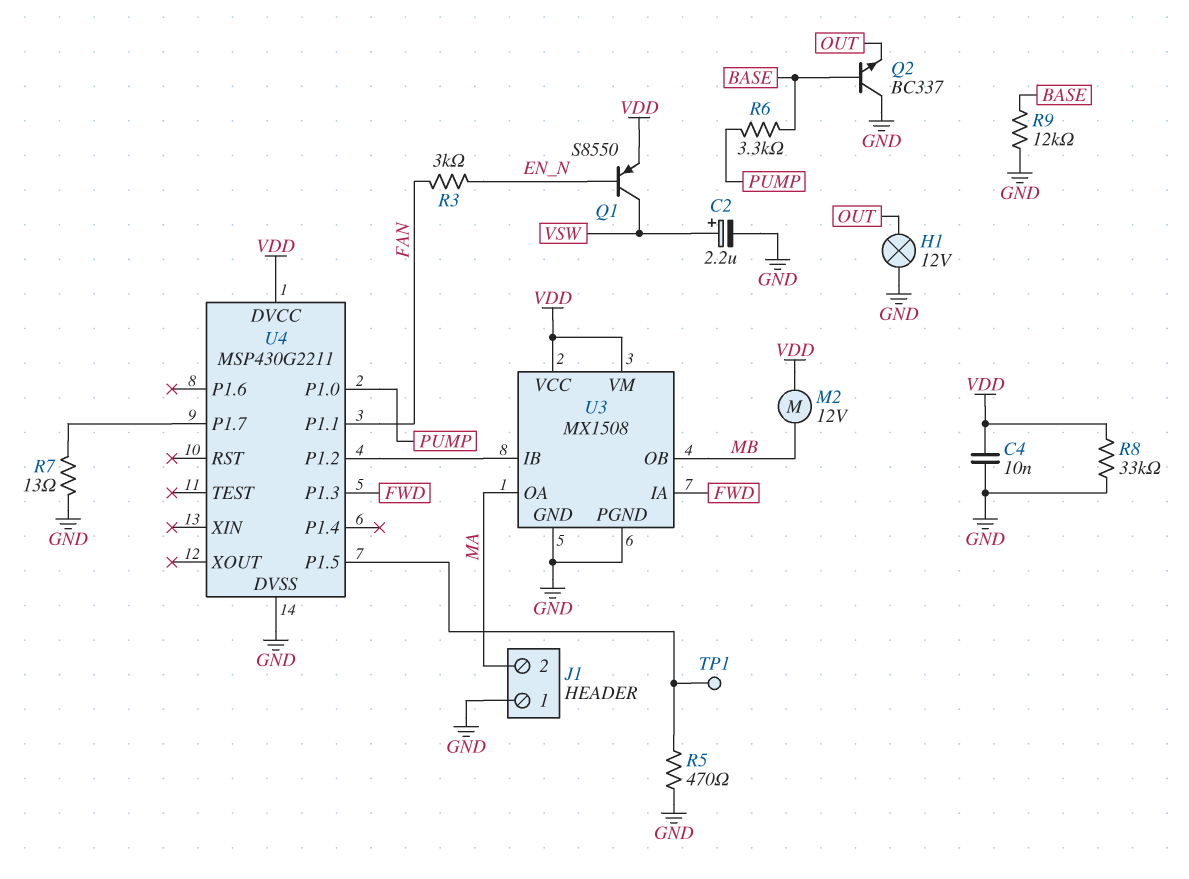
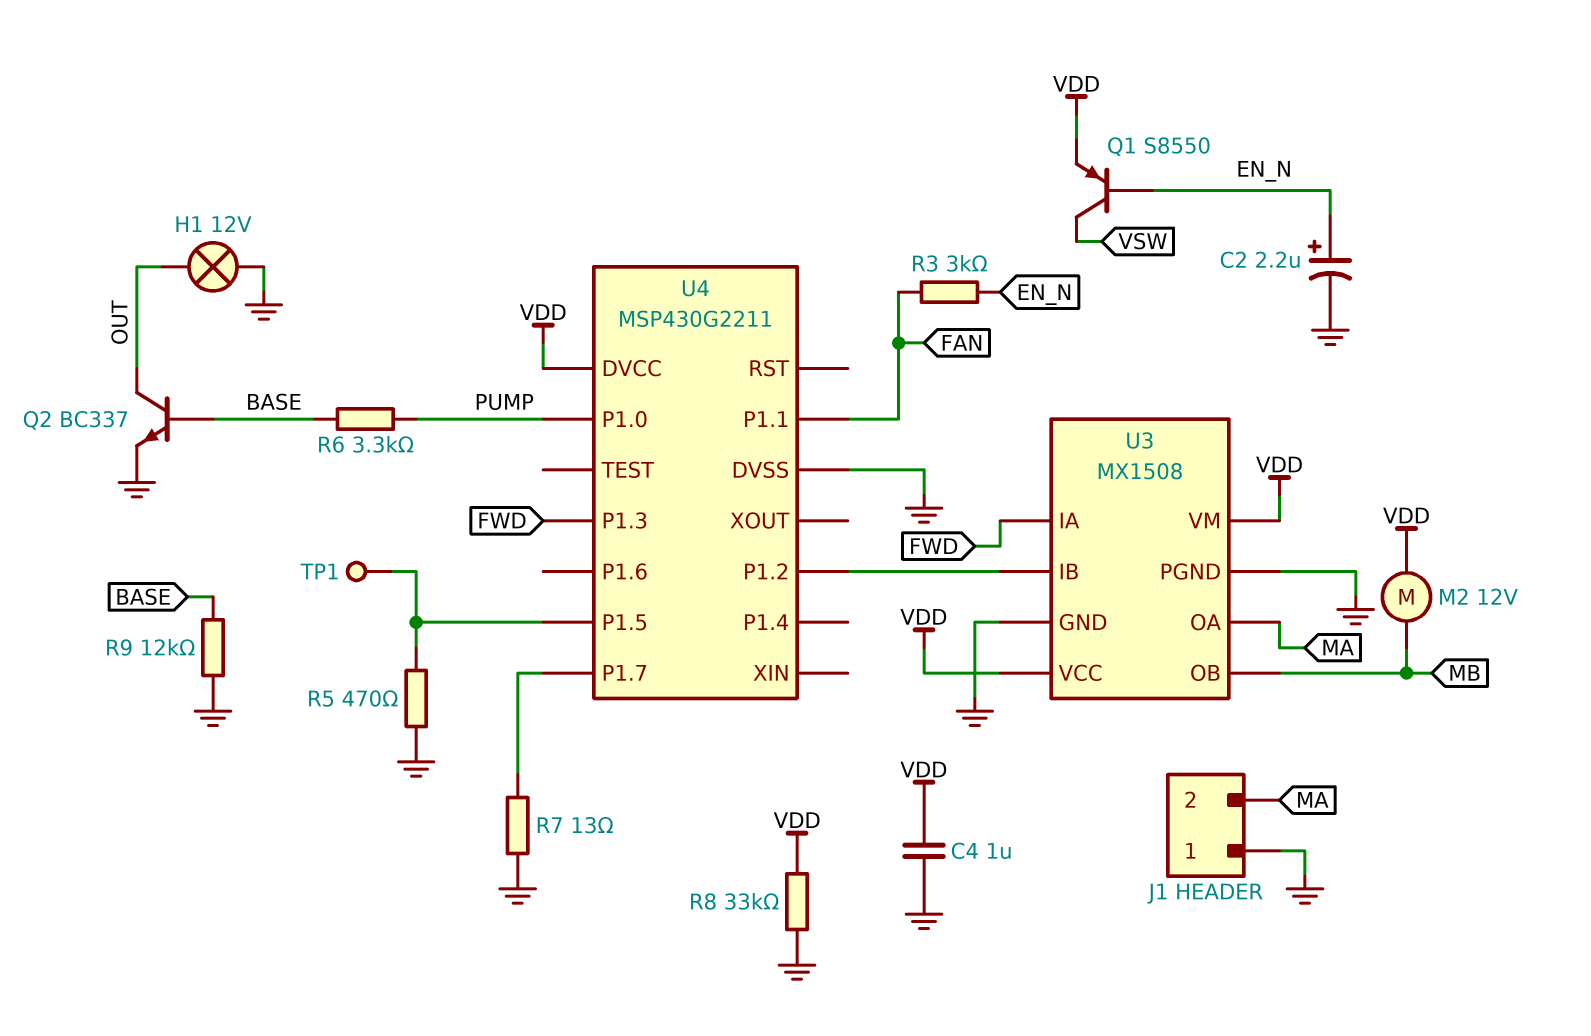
C2: 2.2uF (plus VSW, minus GND) -> 2.2uF (plus EN_N, minus GND)
C4: 10nF (GND, VDD) -> 1uF (GND, VDD)
Q2: NPN BC337 (B BASE, C GND, E OUT) -> NPN BC337 (B BASE, C OUT, E GND)

